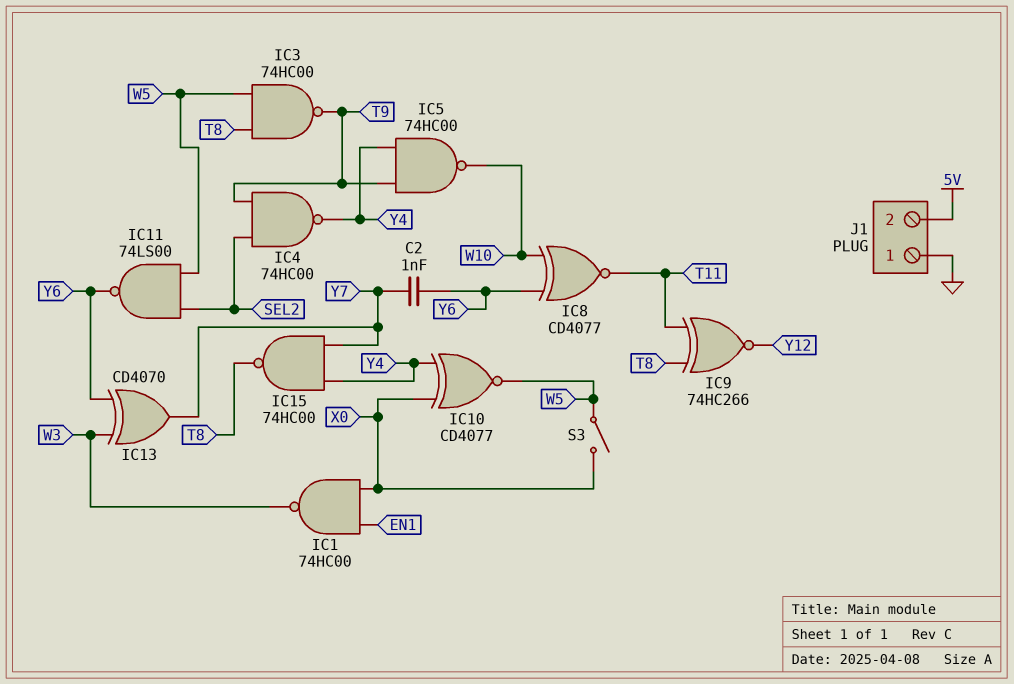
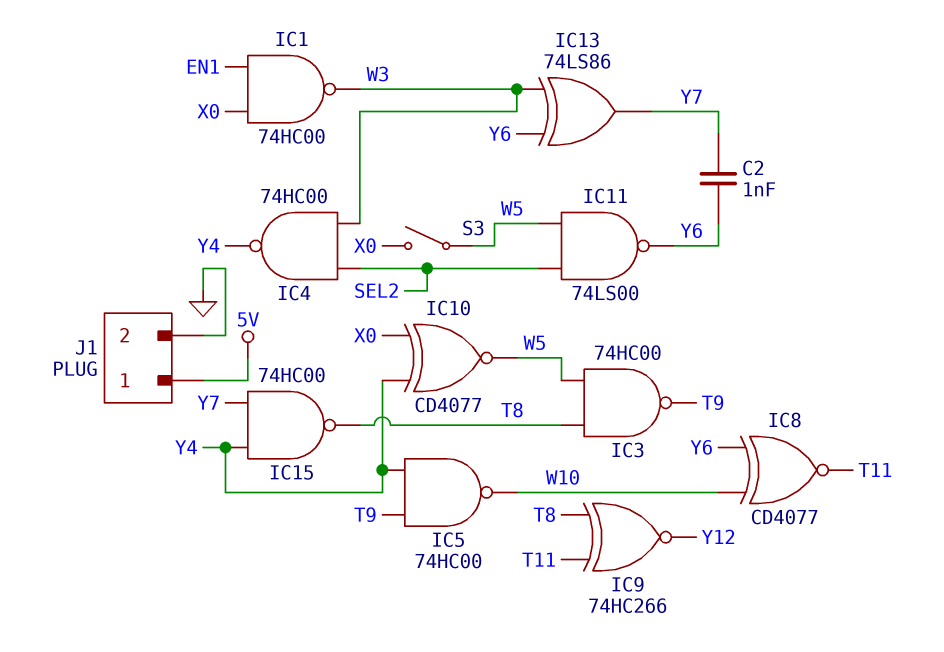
IC4: NAND 74HC00 (in SEL2, in T9, out Y4) -> NAND 74HC00 (in SEL2, in W3, out Y4)
IC13: XOR CD4070 (in W3, in Y6, out Y7) -> XOR 74LS86 (in W3, in Y6, out Y7)
J1 pin 1: GND -> 5V
J1 pin 2: 5V -> GND

